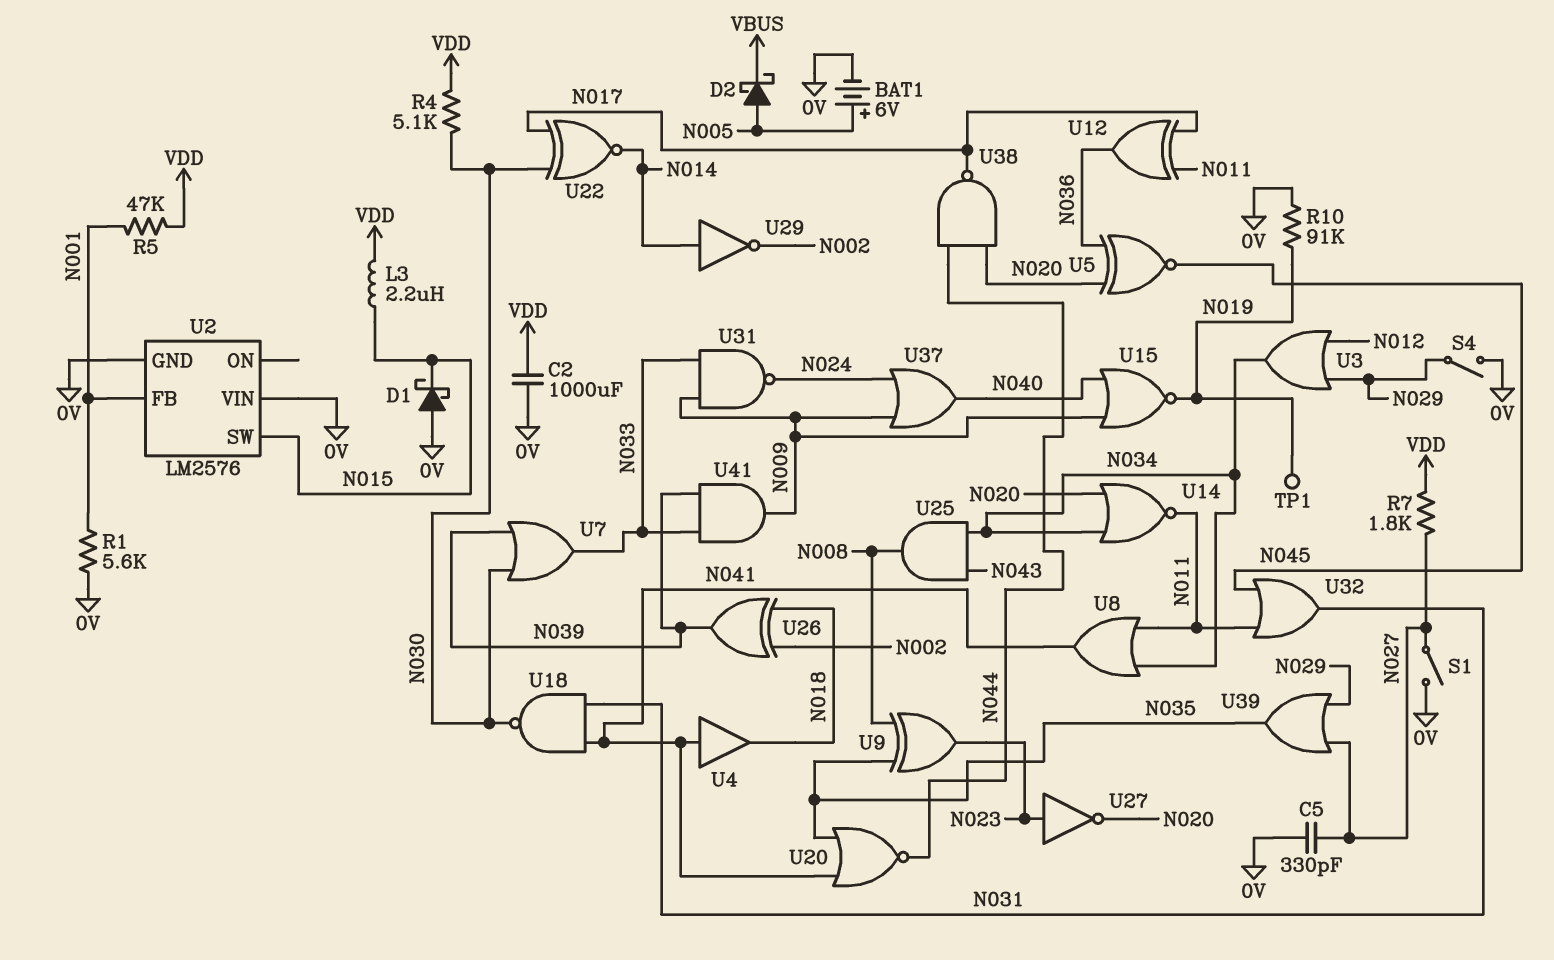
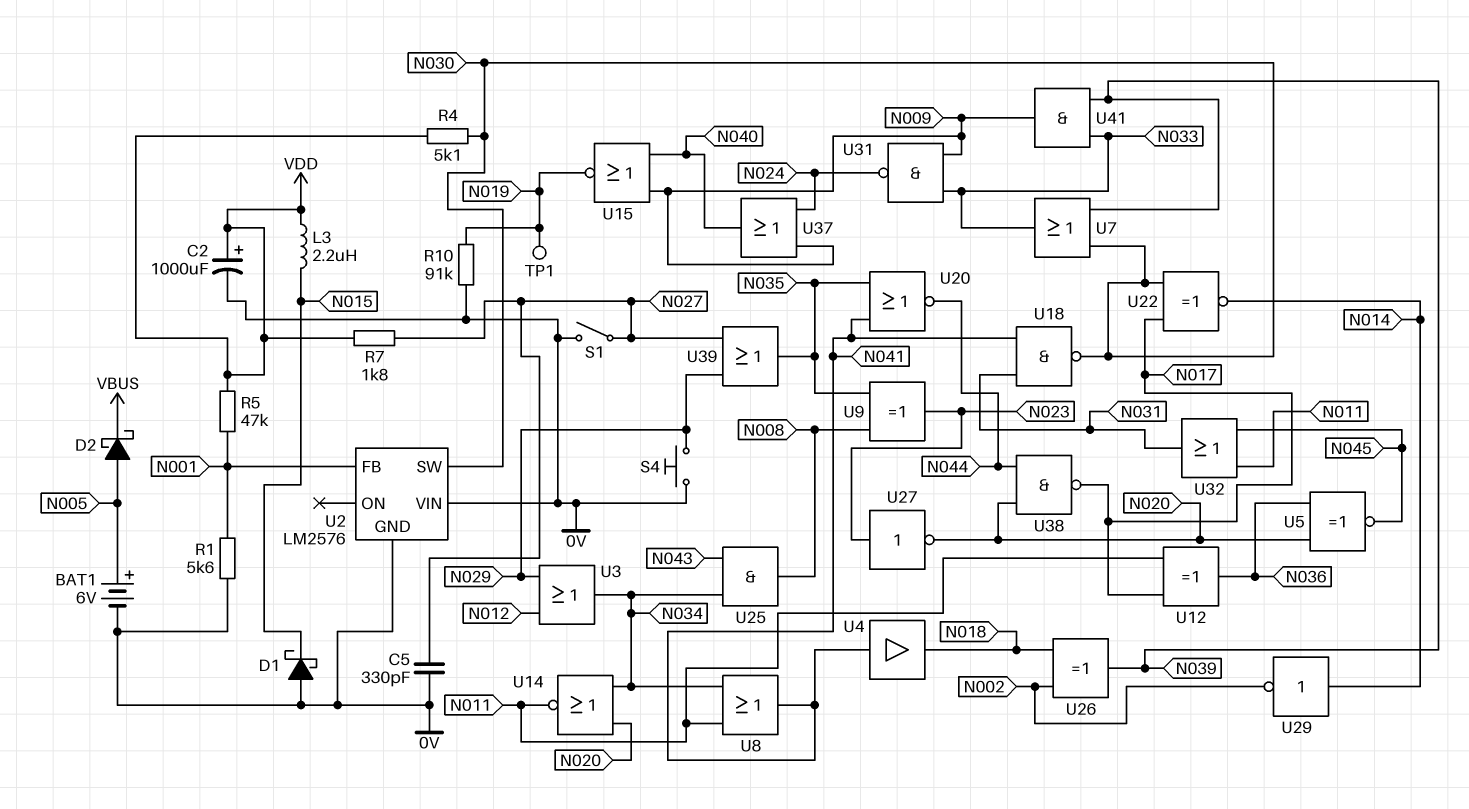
C2: 1000uF (0V, VDD) -> 1000uF (plus VDD, minus 0V)
S4: switch (0V, N029) -> button (0V, N029)
U2 pin SW: N015 -> N030

